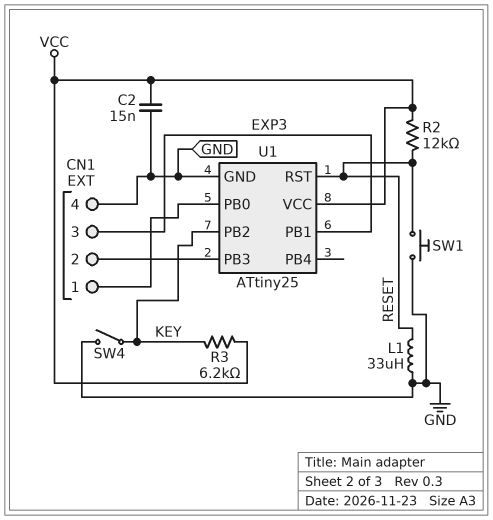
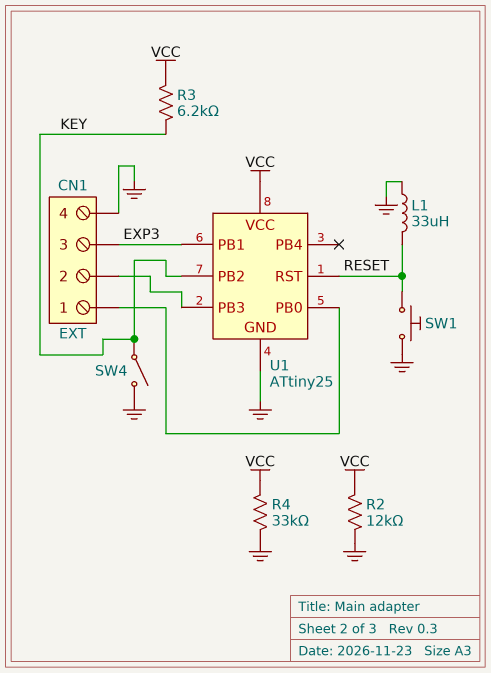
C2: 15nF (GND, VCC) -> none
R2: 12k (RESET, VCC) -> 12k (GND, VCC)
R4: none -> 33k (GND, VCC)

